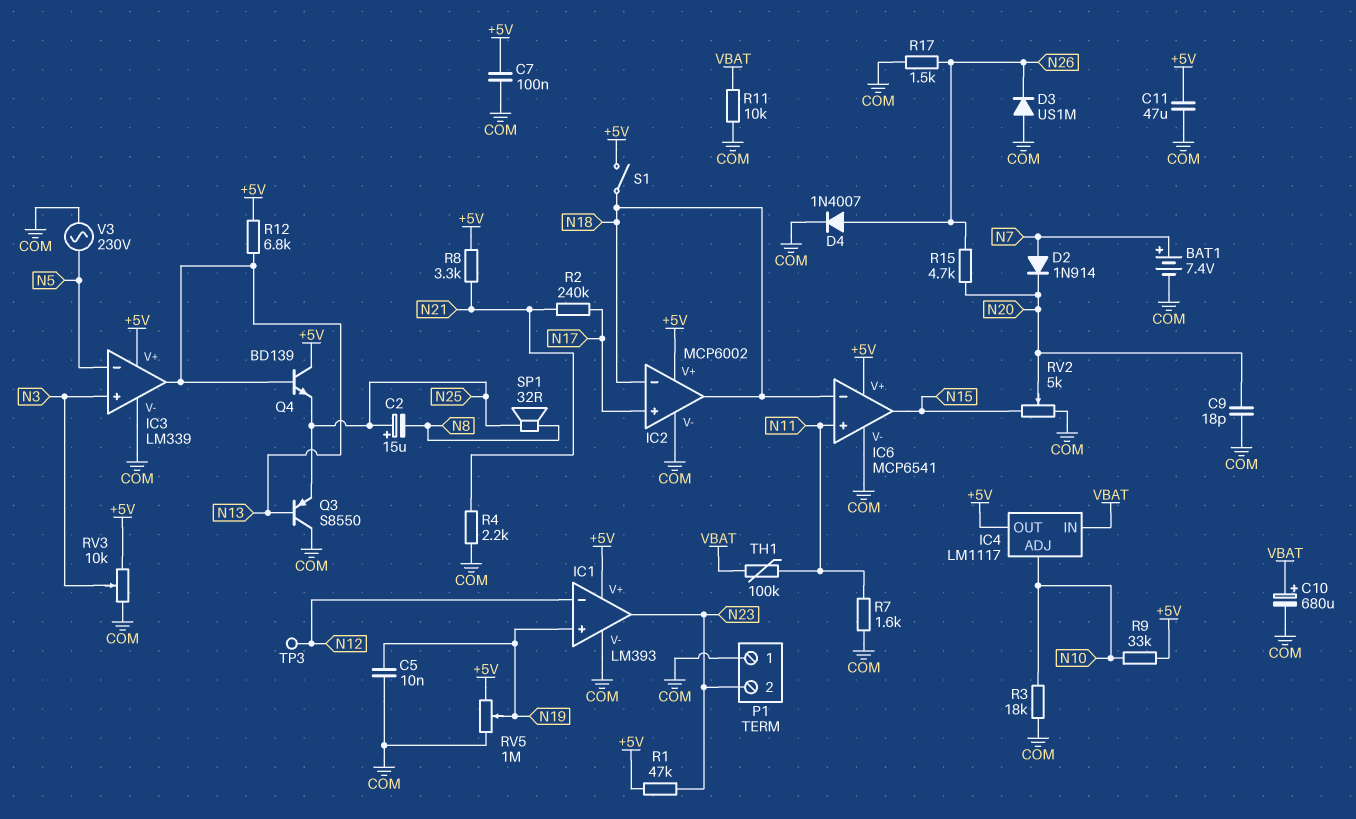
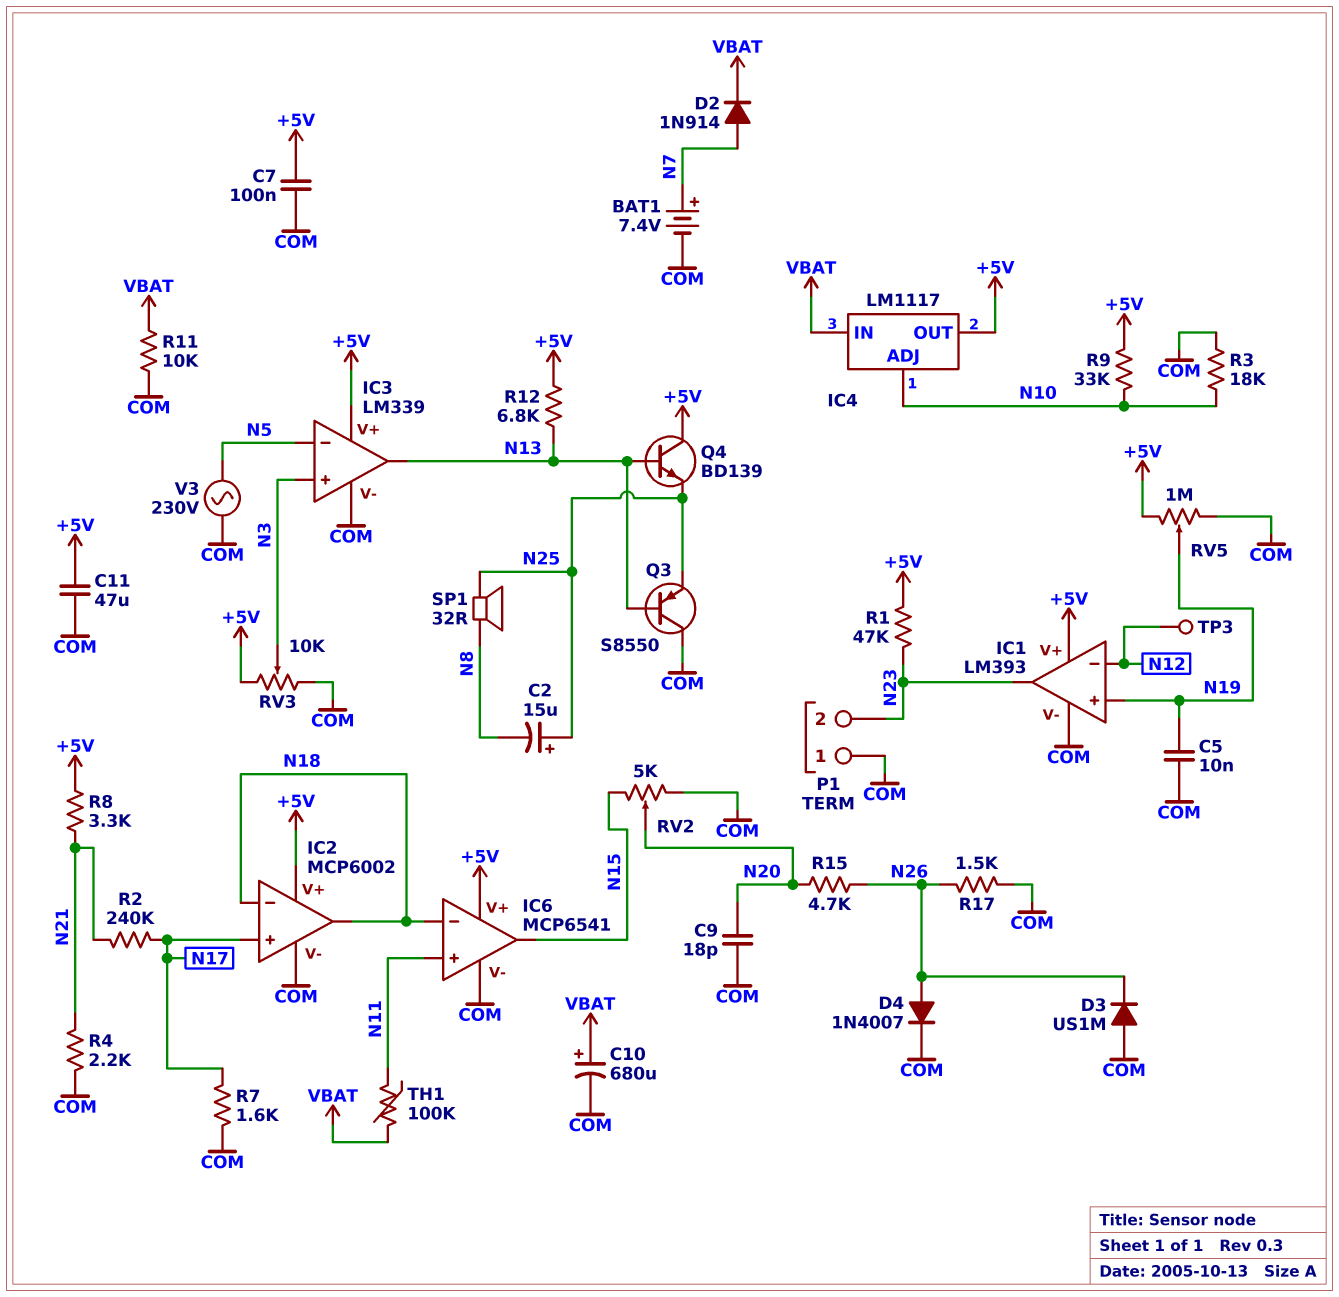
D2: diode 1N914 (A N7, K N20) -> diode 1N914 (A N7, K VBAT)
R7: 1.6k (COM, N11) -> 1.6k (COM, N17)
S1: switch (+5V, N18) -> none

